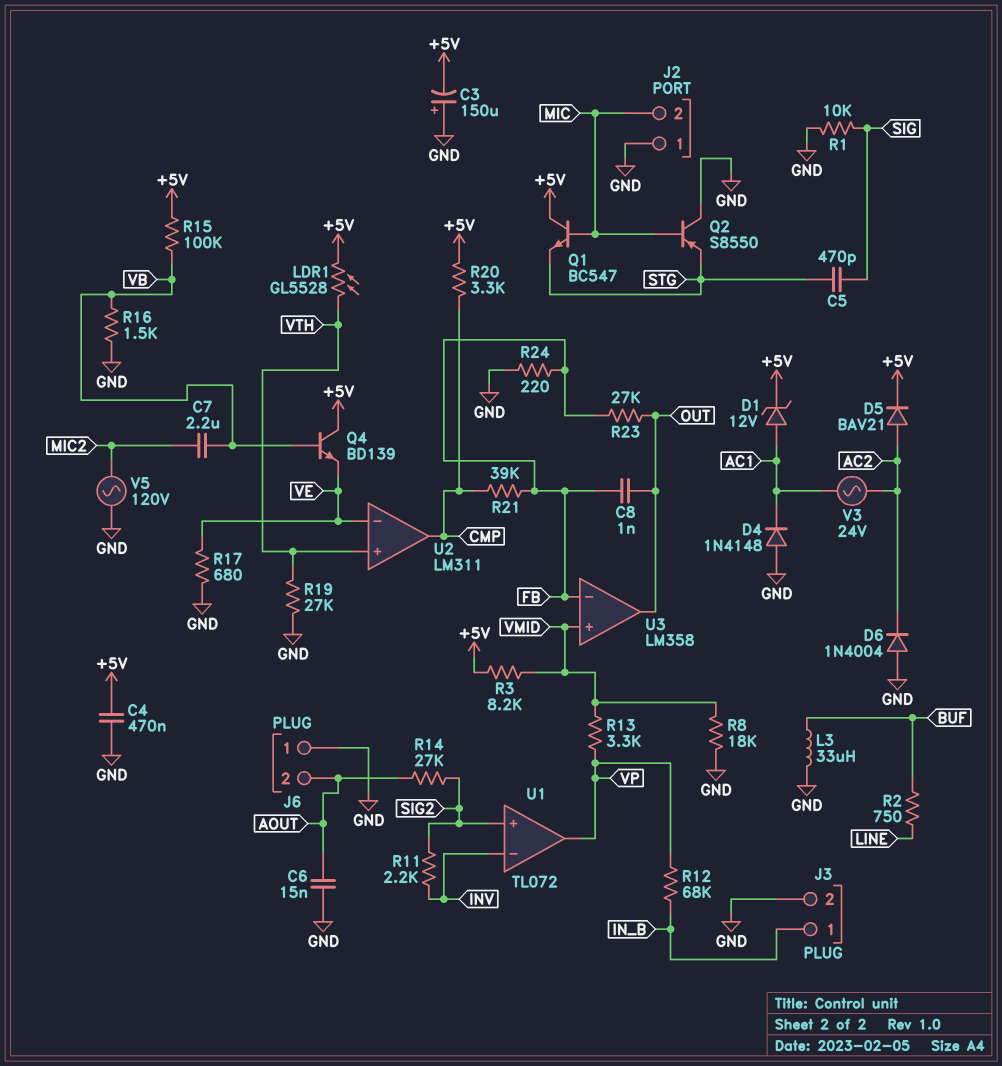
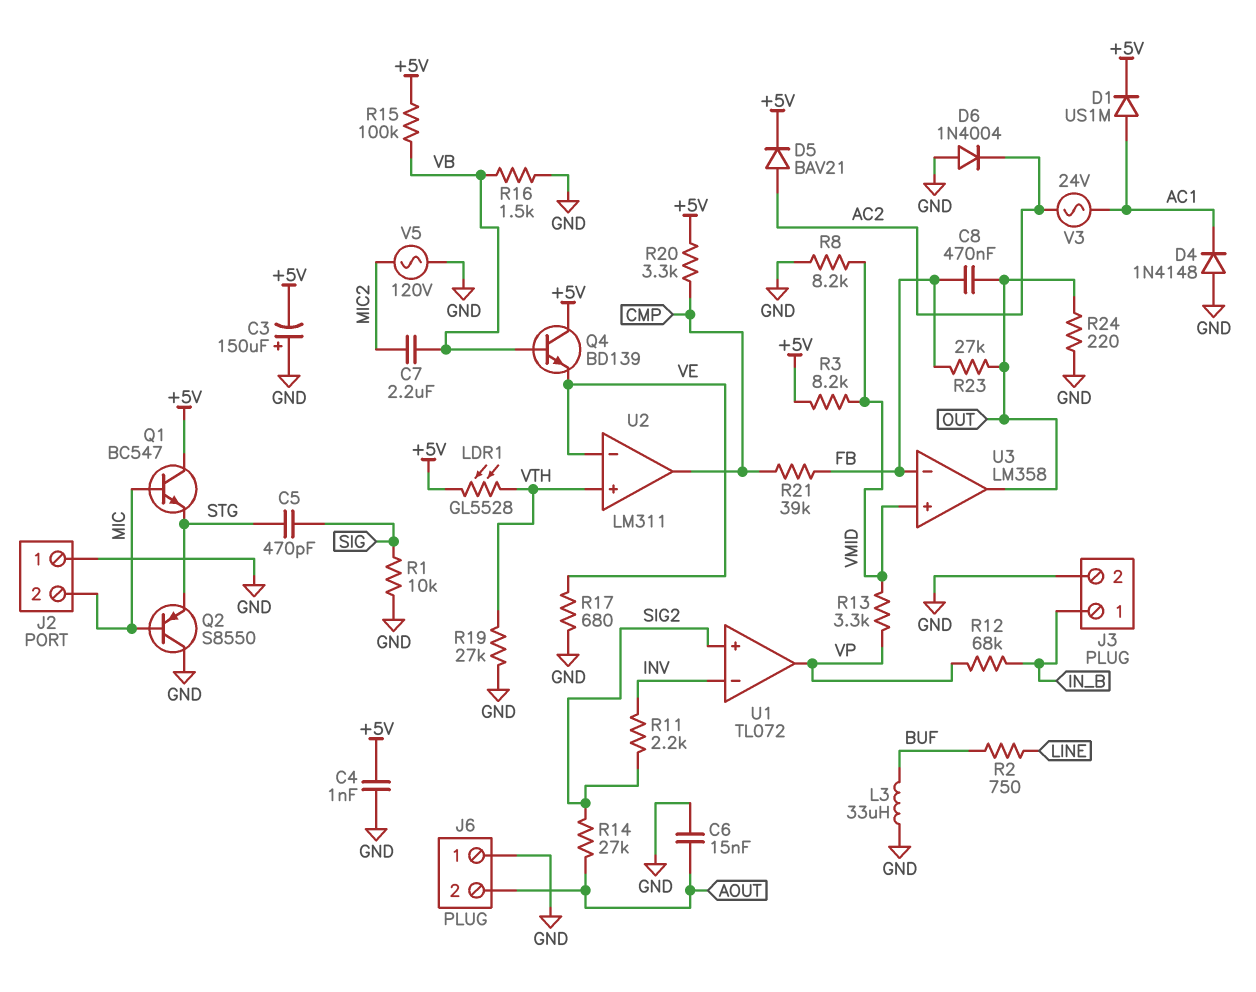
C4: 470nF (+5V, GND) -> 1nF (+5V, GND)
C8: 1nF (FB, OUT) -> 470nF (FB, OUT)
D1: zener 12V (A AC1, K +5V) -> diode US1M (A AC1, K +5V)
R8: 18k (GND, VMID) -> 8.2k (GND, VMID)
R24: 220 (FB, GND) -> 220 (GND, OUT)

